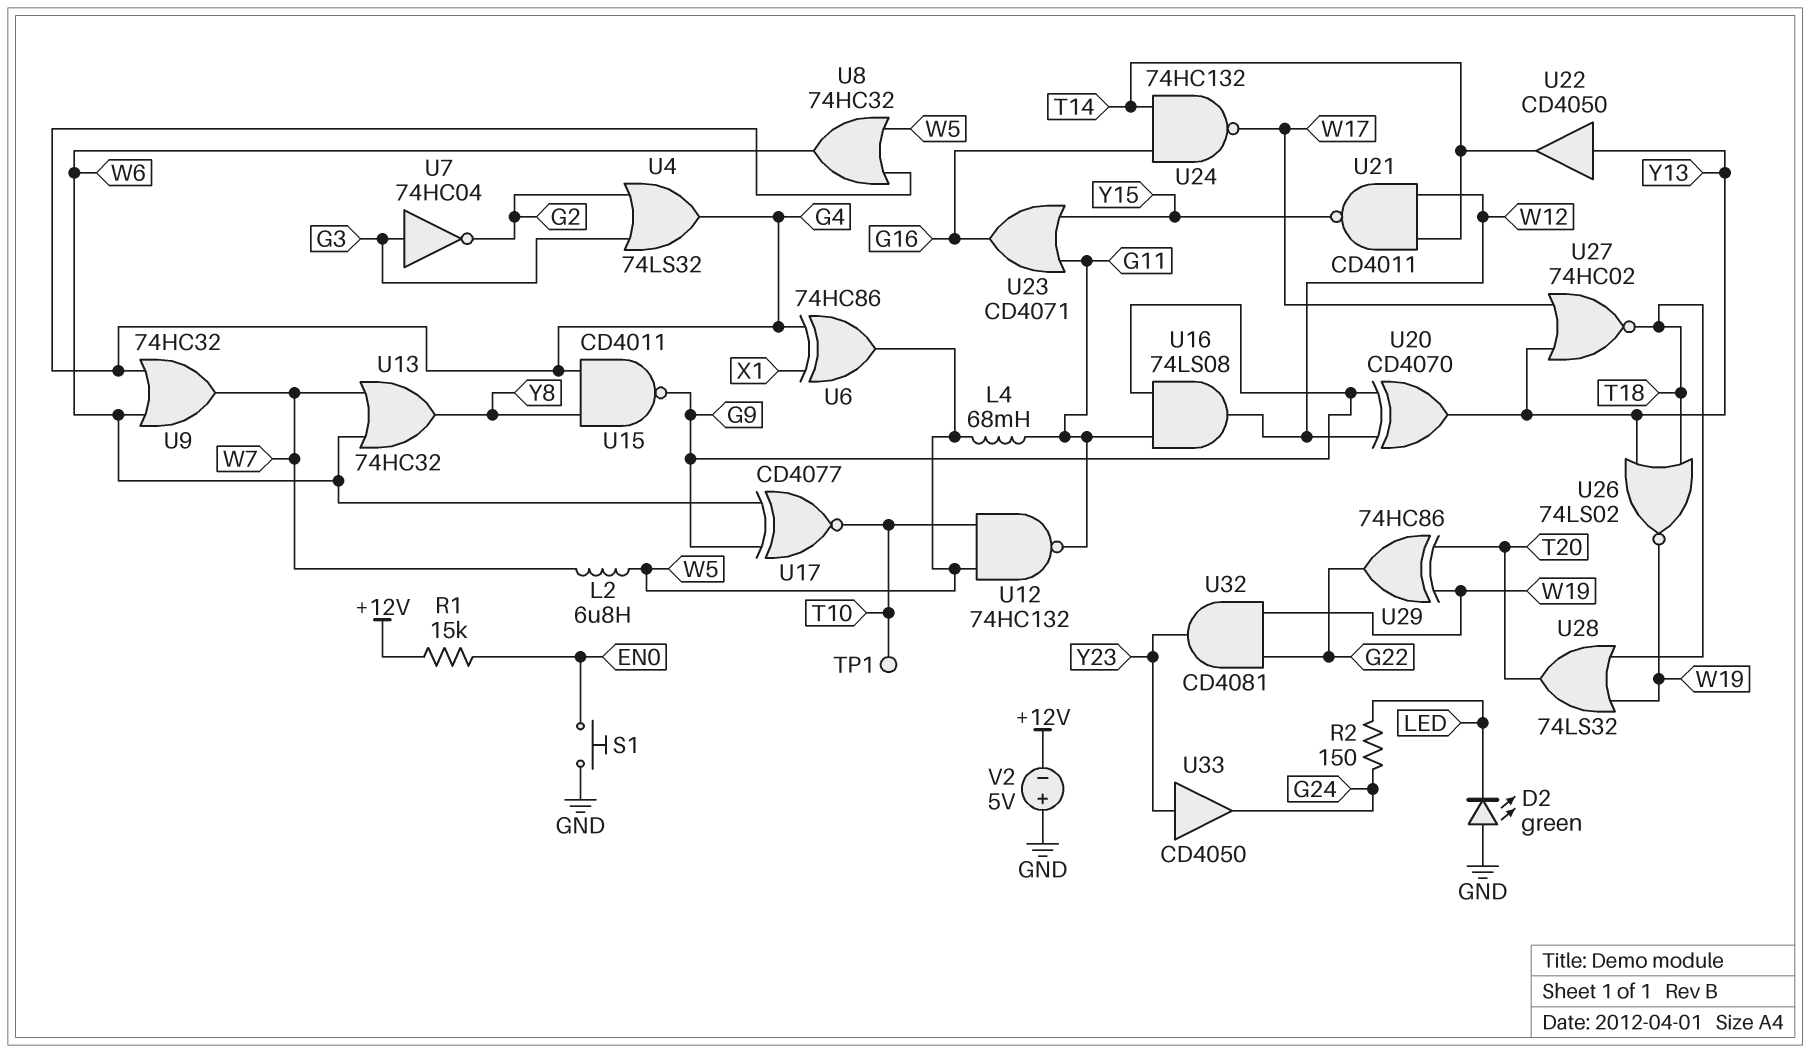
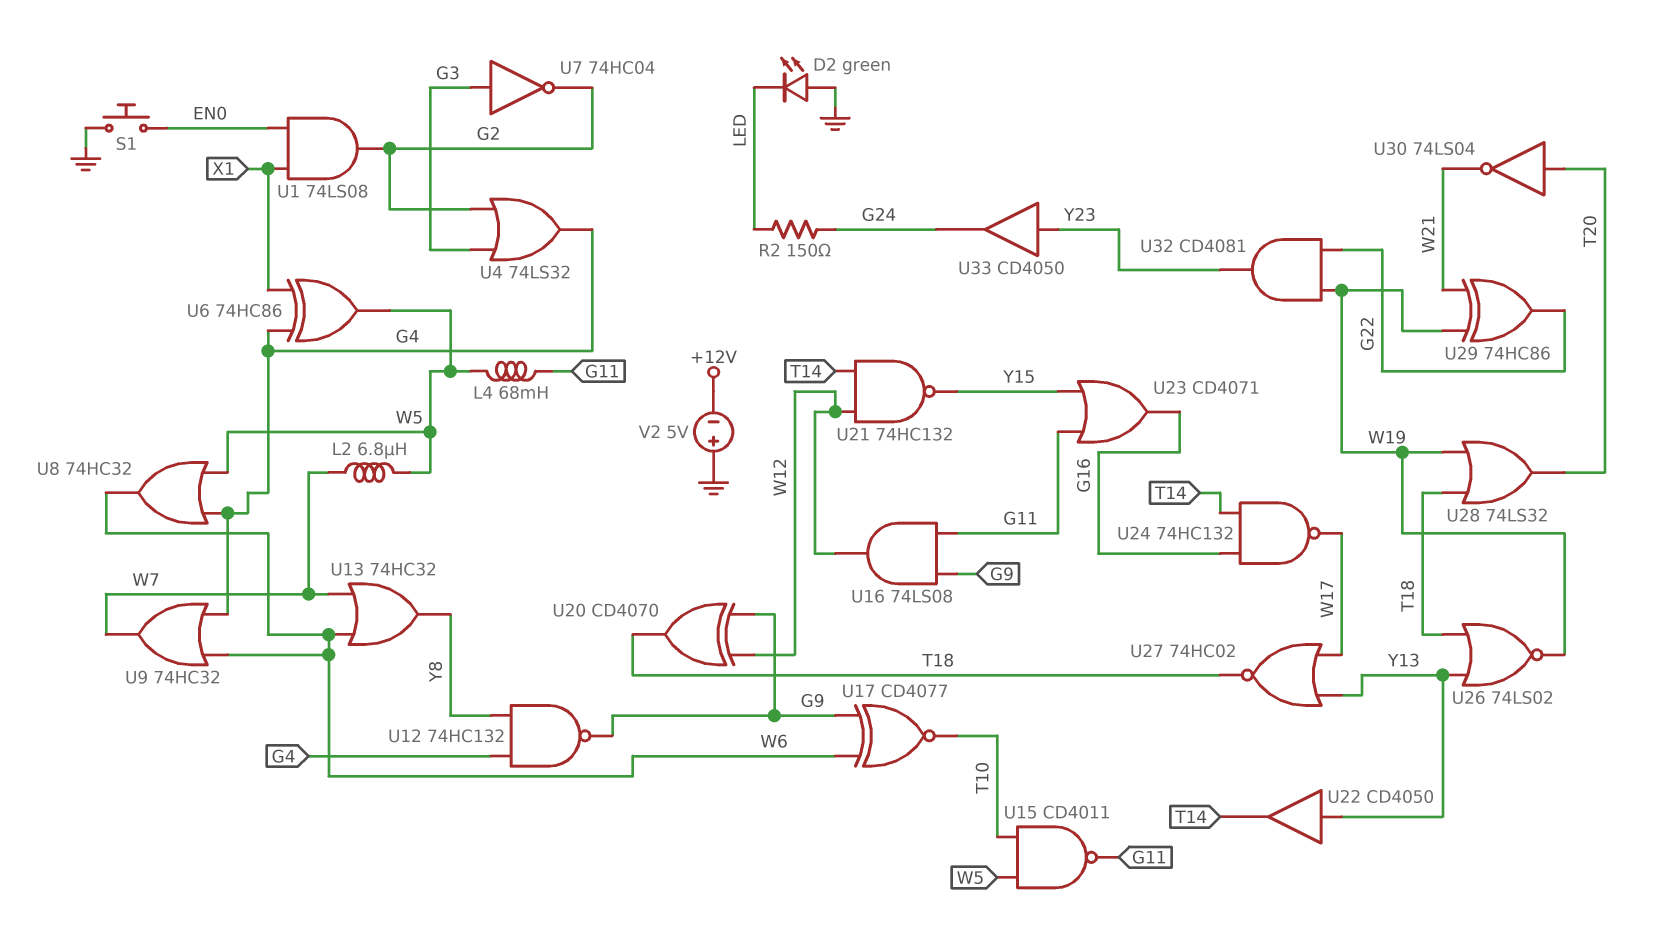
R1: 15k (+12V, EN0) -> none
TP1: test point (T10) -> none
U1: none -> AND 74LS08 (in EN0, in X1, out G2)
U12: NAND 74HC132 (in T10, in W5, out G11) -> NAND 74HC132 (in G4, in Y8, out G9)
U15: NAND CD4011 (in G4, in Y8, out G9) -> NAND CD4011 (in T10, in W5, out G11)
U20: XOR CD4070 (in G9, in W12, out Y13) -> XOR CD4070 (in G9, in W12, out T18)
U21: NAND CD4011 (in T14, in W12, out Y15) -> NAND 74HC132 (in T14, in W12, out Y15)
U29: XOR 74HC86 (in T20, in W19, out G22) -> XOR 74HC86 (in W19, in W21, out G22)
U30: none -> NOT 74LS04 (in T20, out W21)

